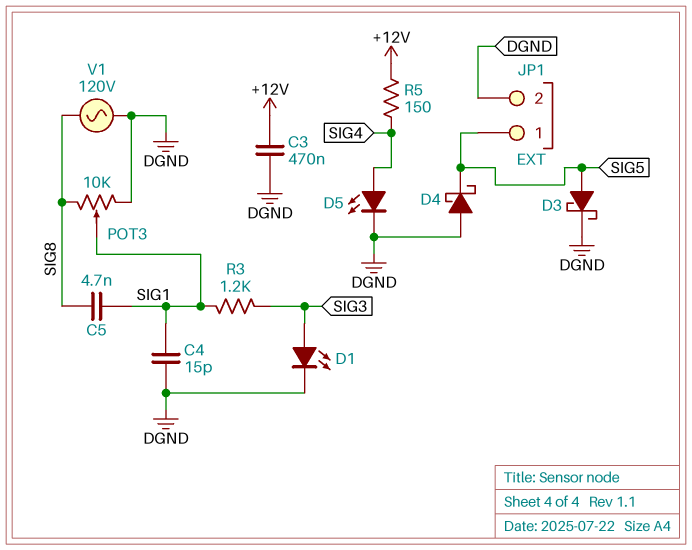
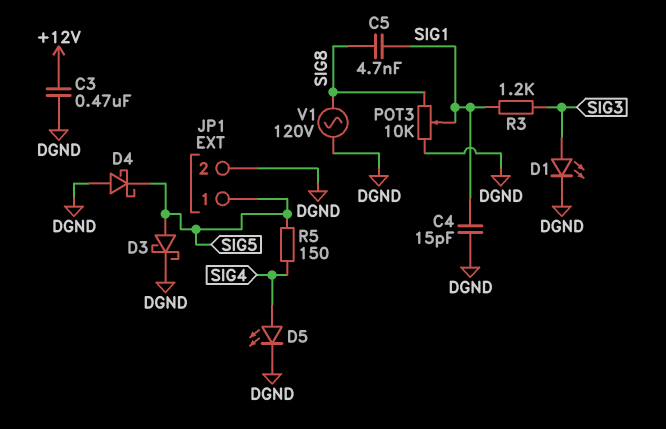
R5: 150 (+12V, SIG4) -> 150 (SIG4, SIG5)

